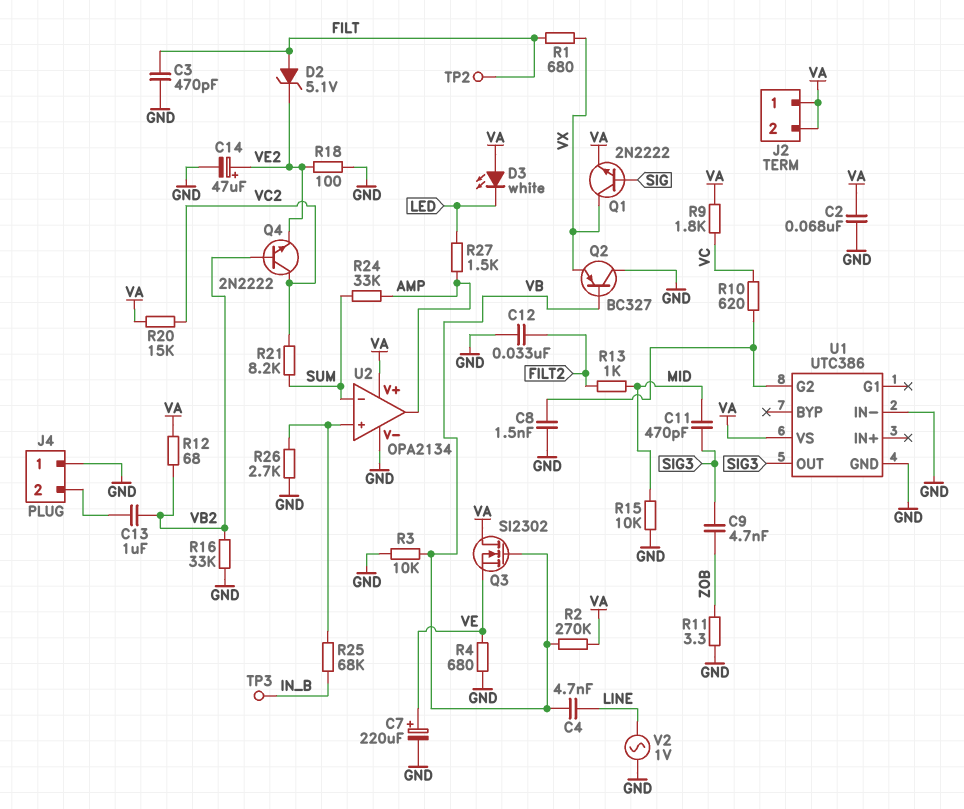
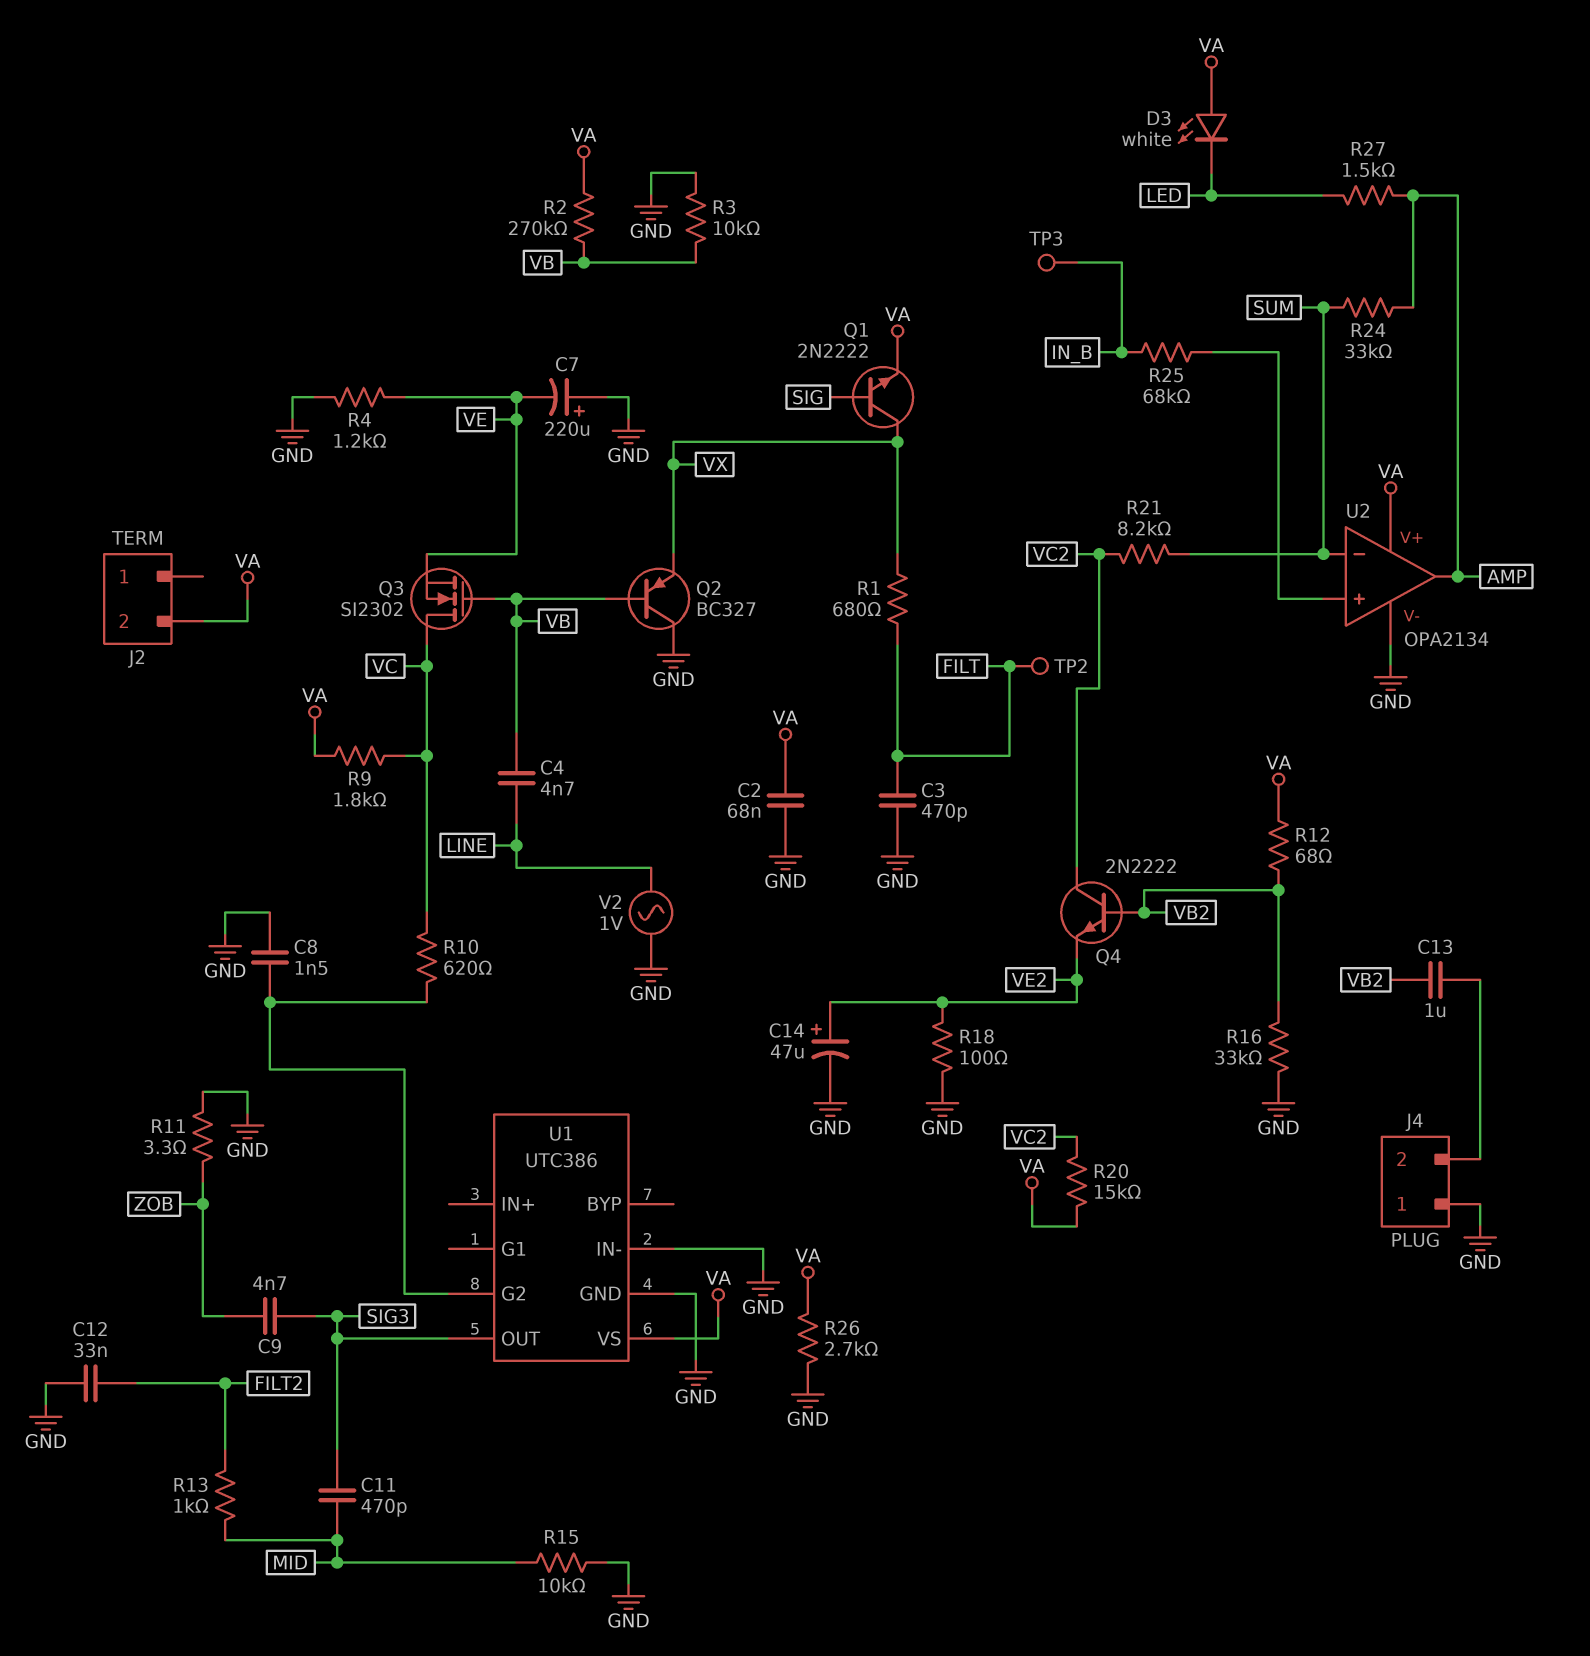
C7: 220uF (plus VE, minus GND) -> 220uF (plus GND, minus VE)
D2: zener 5.1V (A FILT, K VE2) -> none
J2 pin 1: VA -> none
Q3: NMOS SI2302 (G VB, D VA, S VE) -> NMOS SI2302 (G VB, D VC, S VE)
R4: 680 (GND, VE) -> 1.2k (GND, VE)
R26: 2.7k (GND, U2/in+) -> 2.7k (GND, VA)

